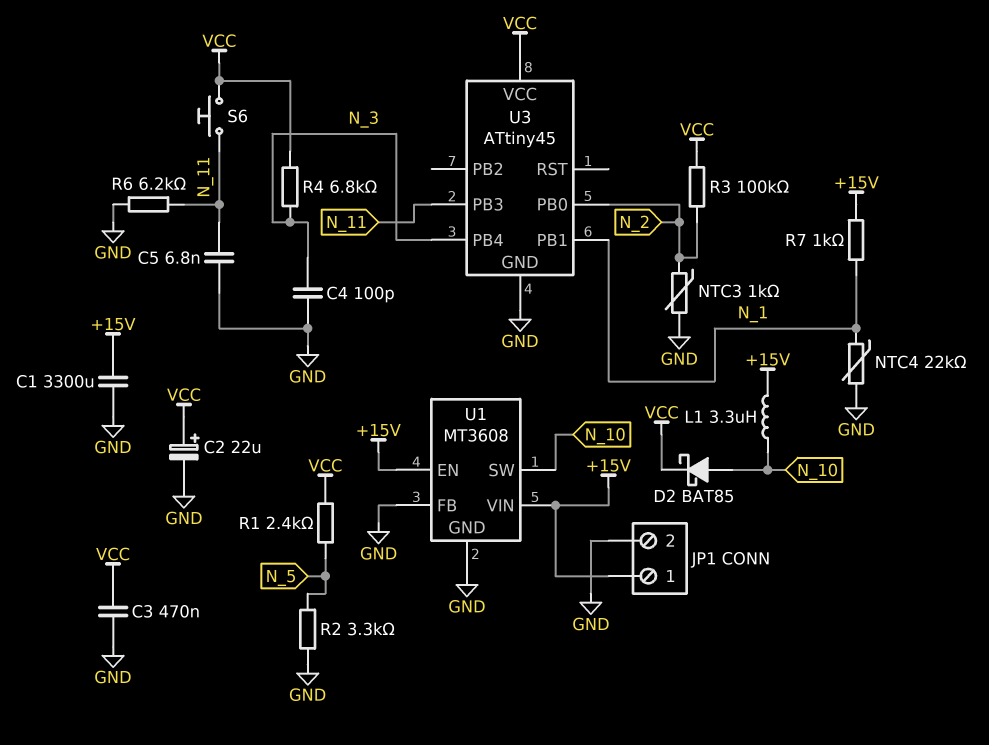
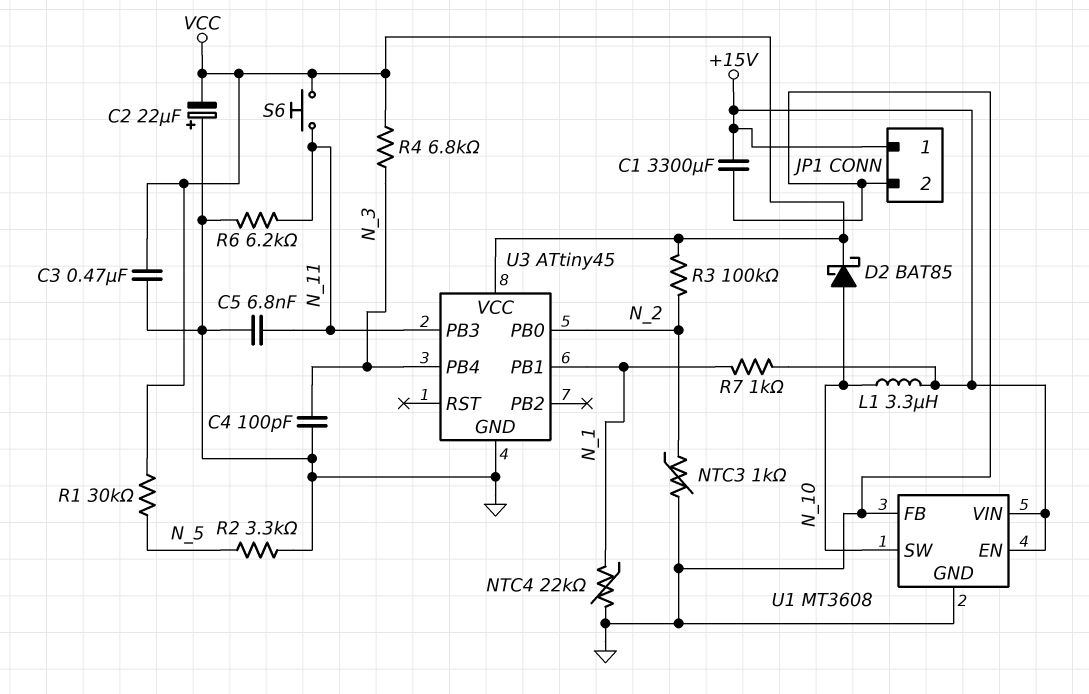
C2: 22uF (plus VCC, minus GND) -> 22uF (plus GND, minus VCC)
R1: 2.4k (N_5, VCC) -> 30k (N_5, VCC)

